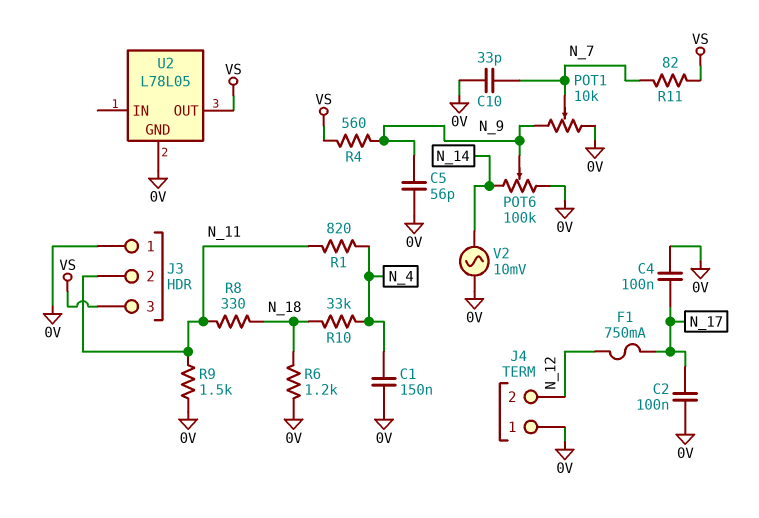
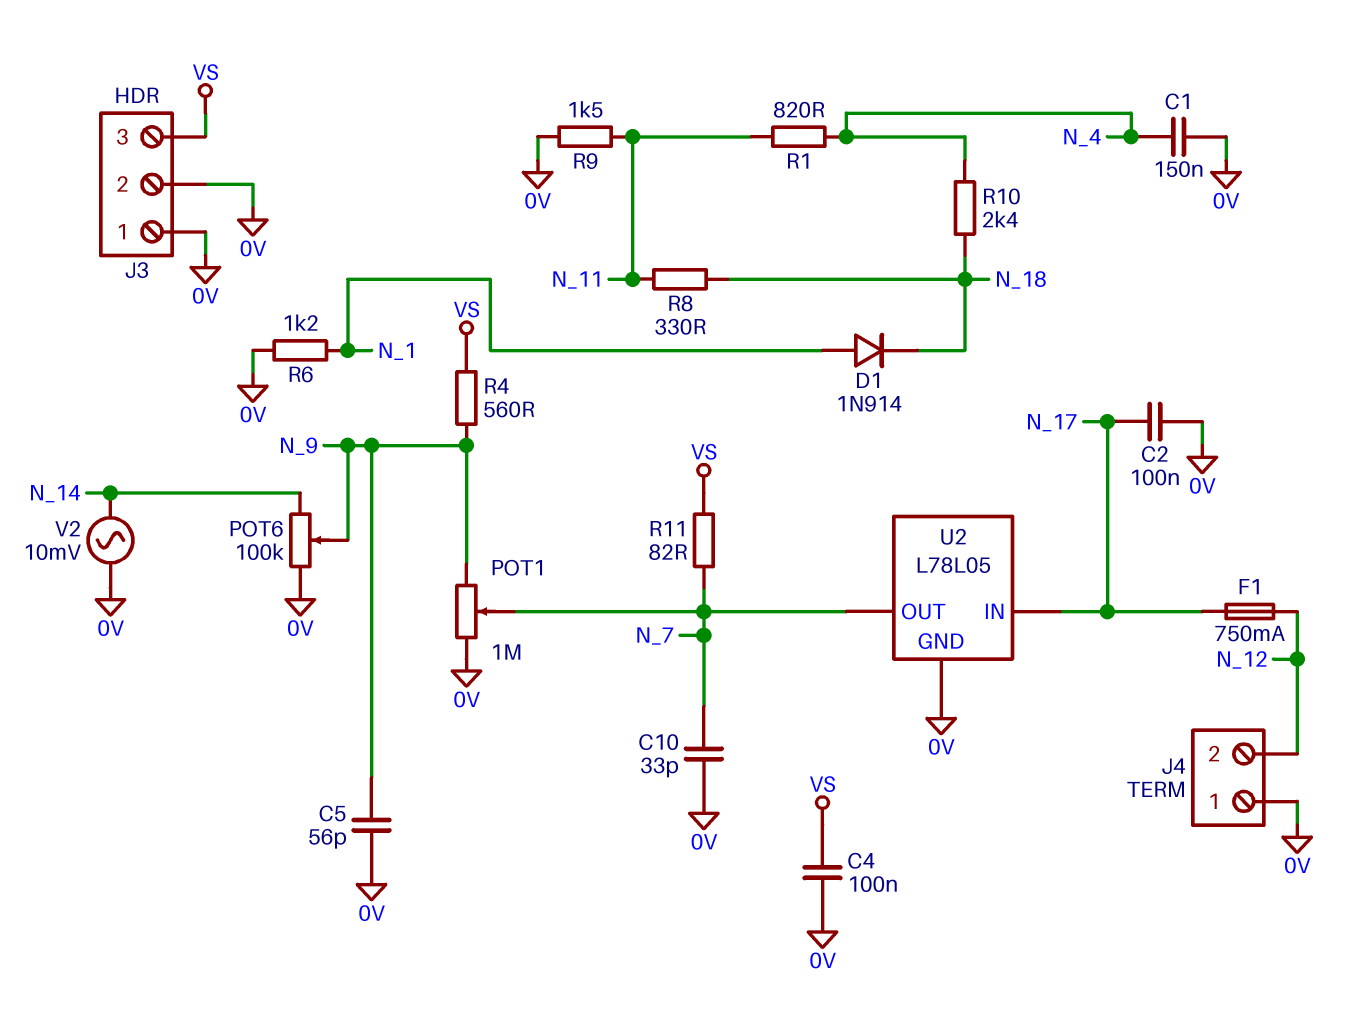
C4: 100nF (0V, N_17) -> 100nF (0V, VS)
D1: none -> diode 1N914 (A N_1, K N_18)
J3 pin 2: N_11 -> 0V
POT1: 10k (0V, N_9, wiper N_7) -> 1M (0V, N_9, wiper N_7)
R6: 1.2k (0V, N_18) -> 1.2k (0V, N_1)
R10: 33k (N_4, N_18) -> 2.4k (N_4, N_18)
U2 pin IN: none -> N_17
U2 pin OUT: VS -> N_7

